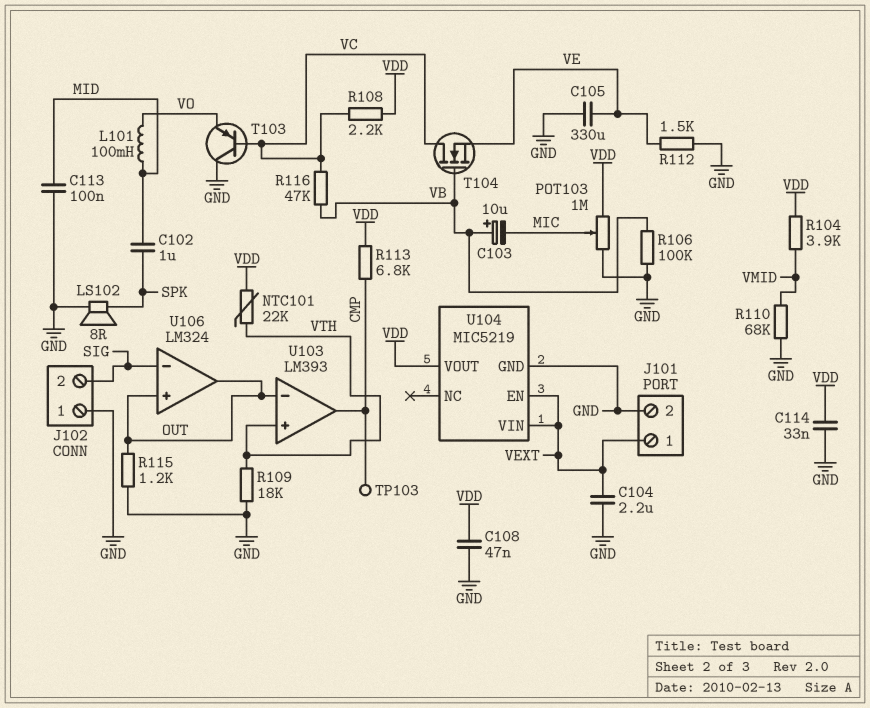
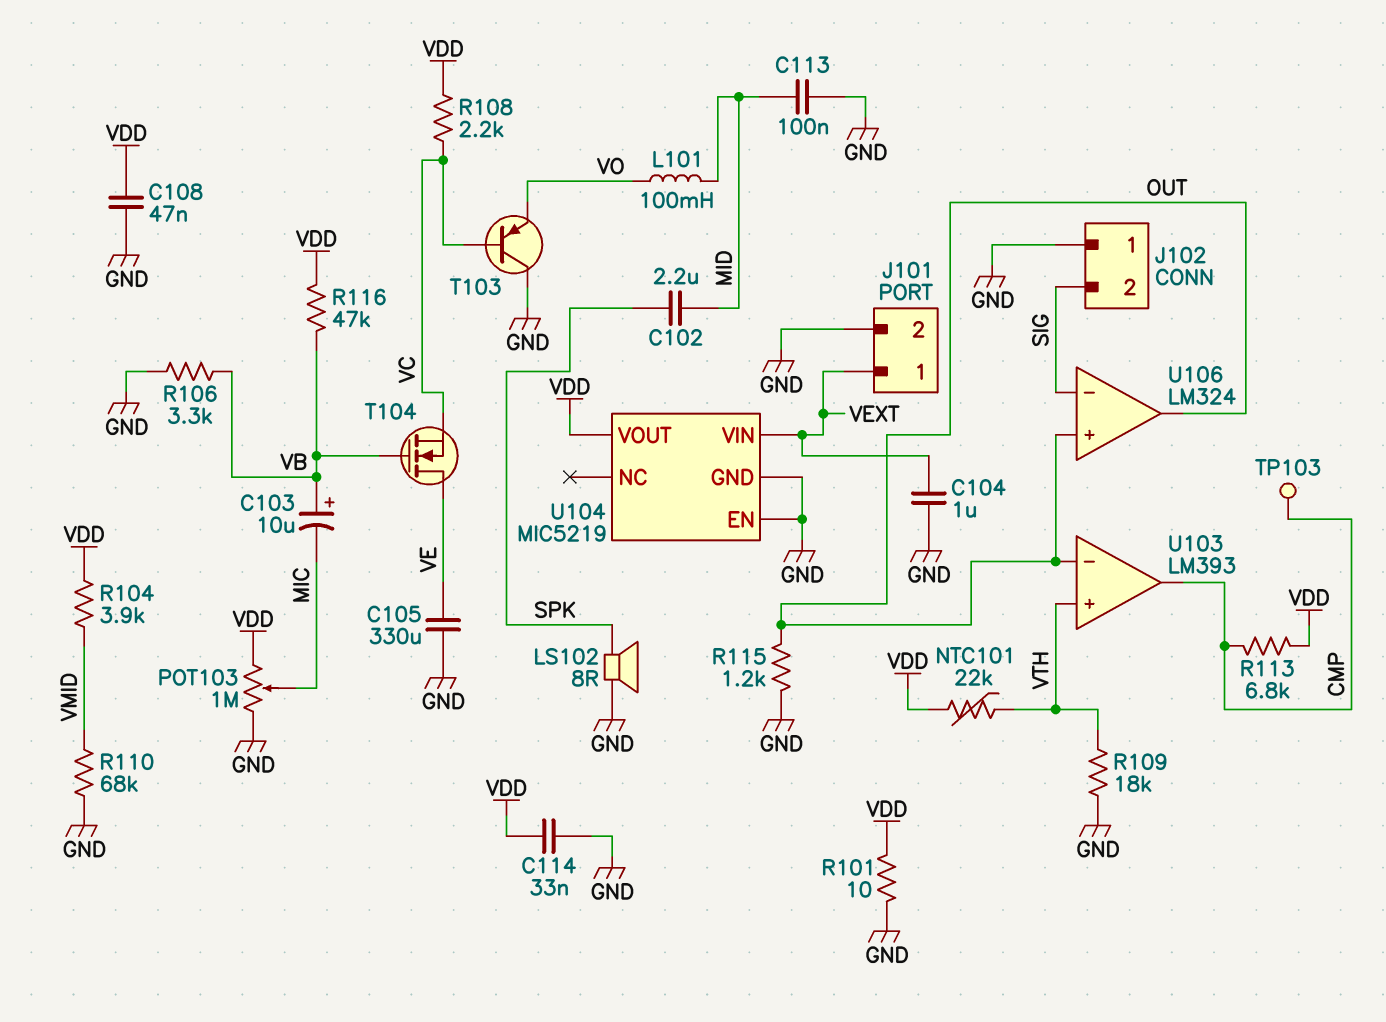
C102: 1uF (MID, SPK) -> 2.2uF (MID, SPK)
C104: 2.2uF (GND, VEXT) -> 1uF (GND, VEXT)
R101: none -> 10 (GND, VDD)
R106: 100k (GND, VB) -> 3.3k (GND, VB)
R112: 1.5k (GND, VE) -> none
R116: 47k (VB, VC) -> 47k (VB, VDD)
T104: NMOS (G VB, D VC, S VE) -> NMOS (G VB, D VE, S VC)
U104 pin EN: VEXT -> GND

